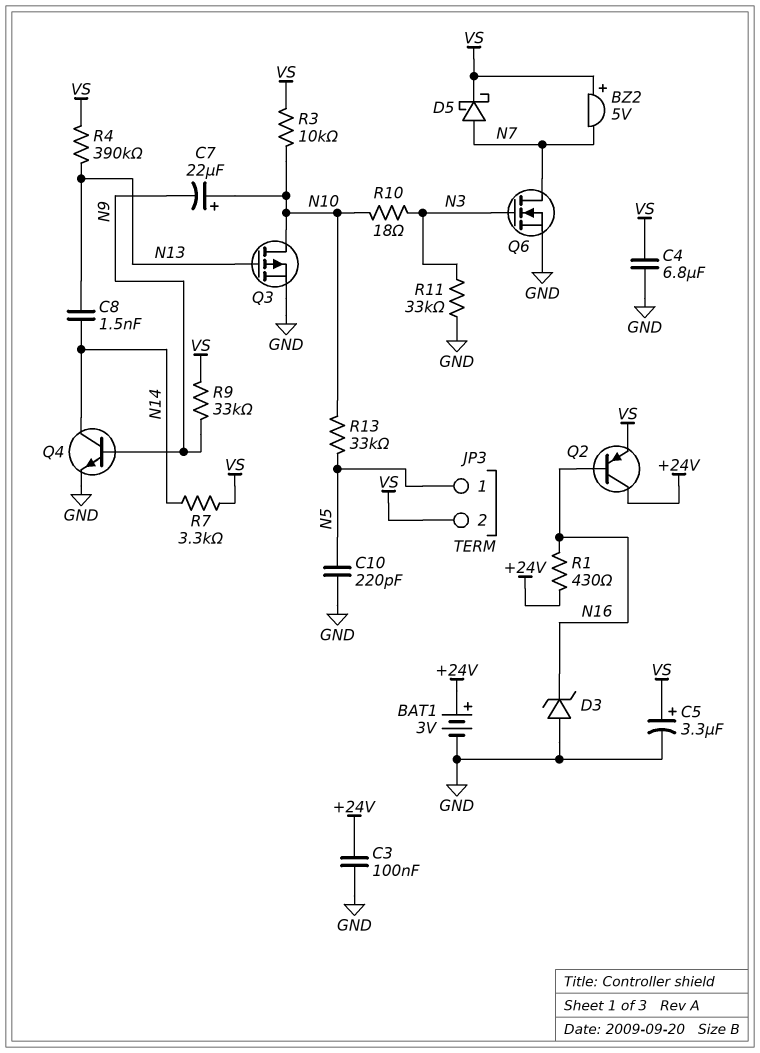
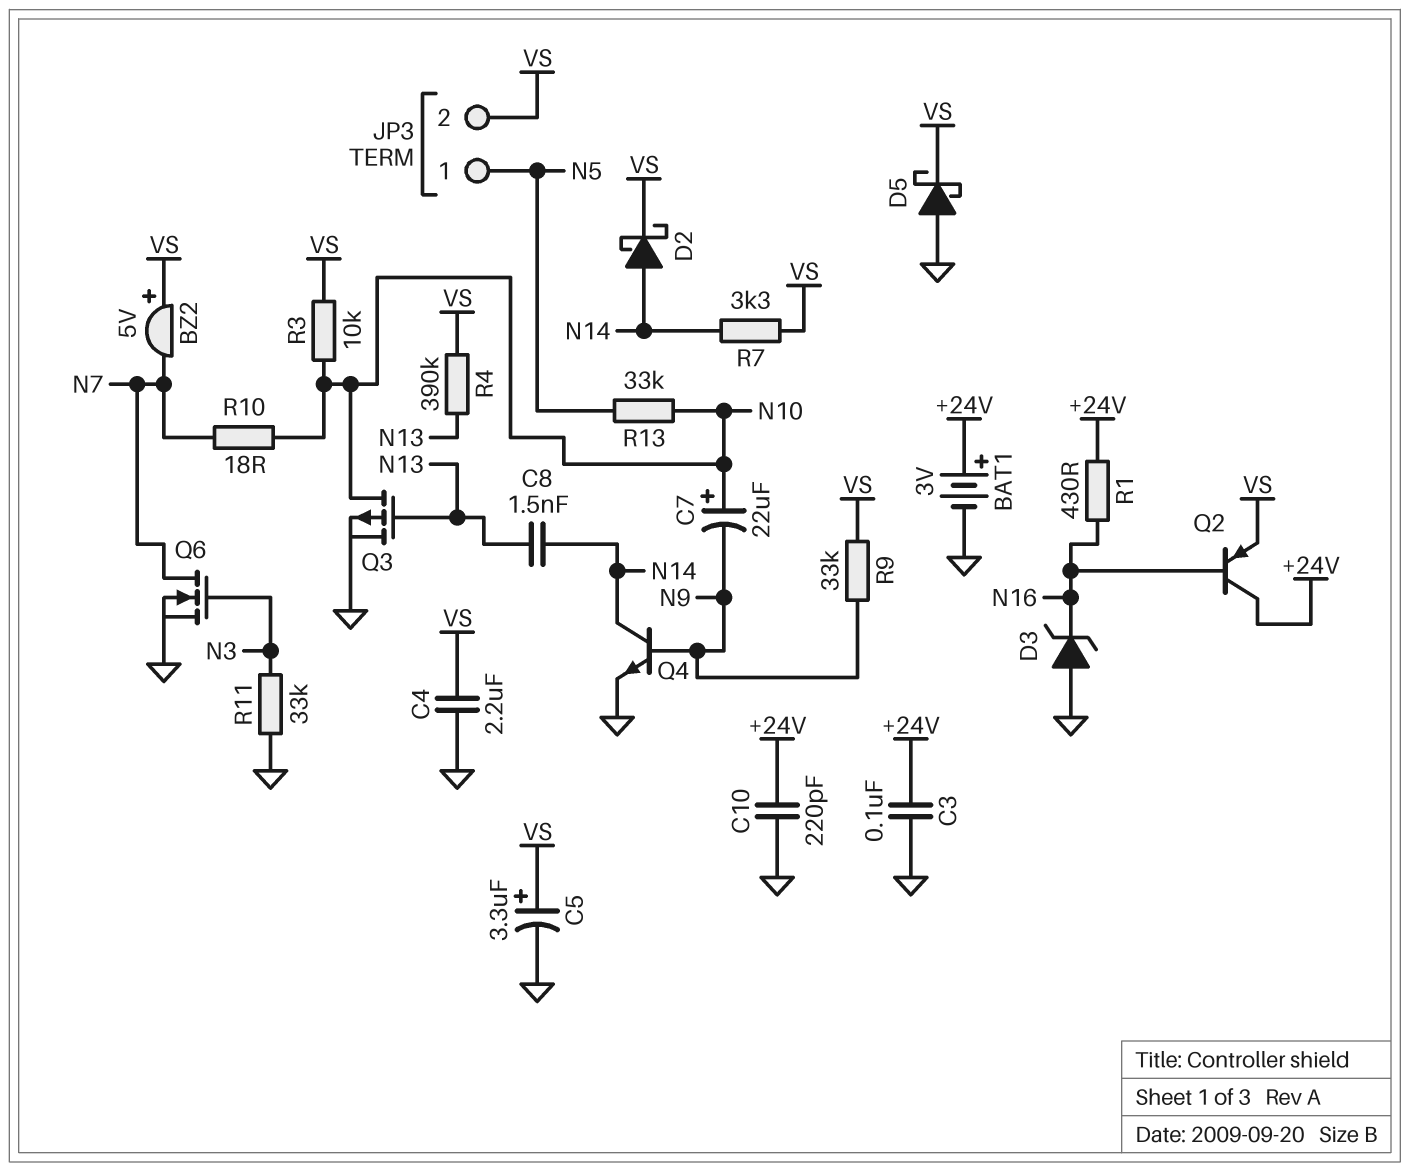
C4: 6.8uF (GND, VS) -> 2.2uF (GND, VS)
C10: 220pF (GND, N5) -> 220pF (+24V, GND)
D2: none -> schottky (A N14, K VS)
D5: schottky (A N7, K VS) -> schottky (A GND, K VS)
R10: 18 (N3, N10) -> 18 (N7, N10)

